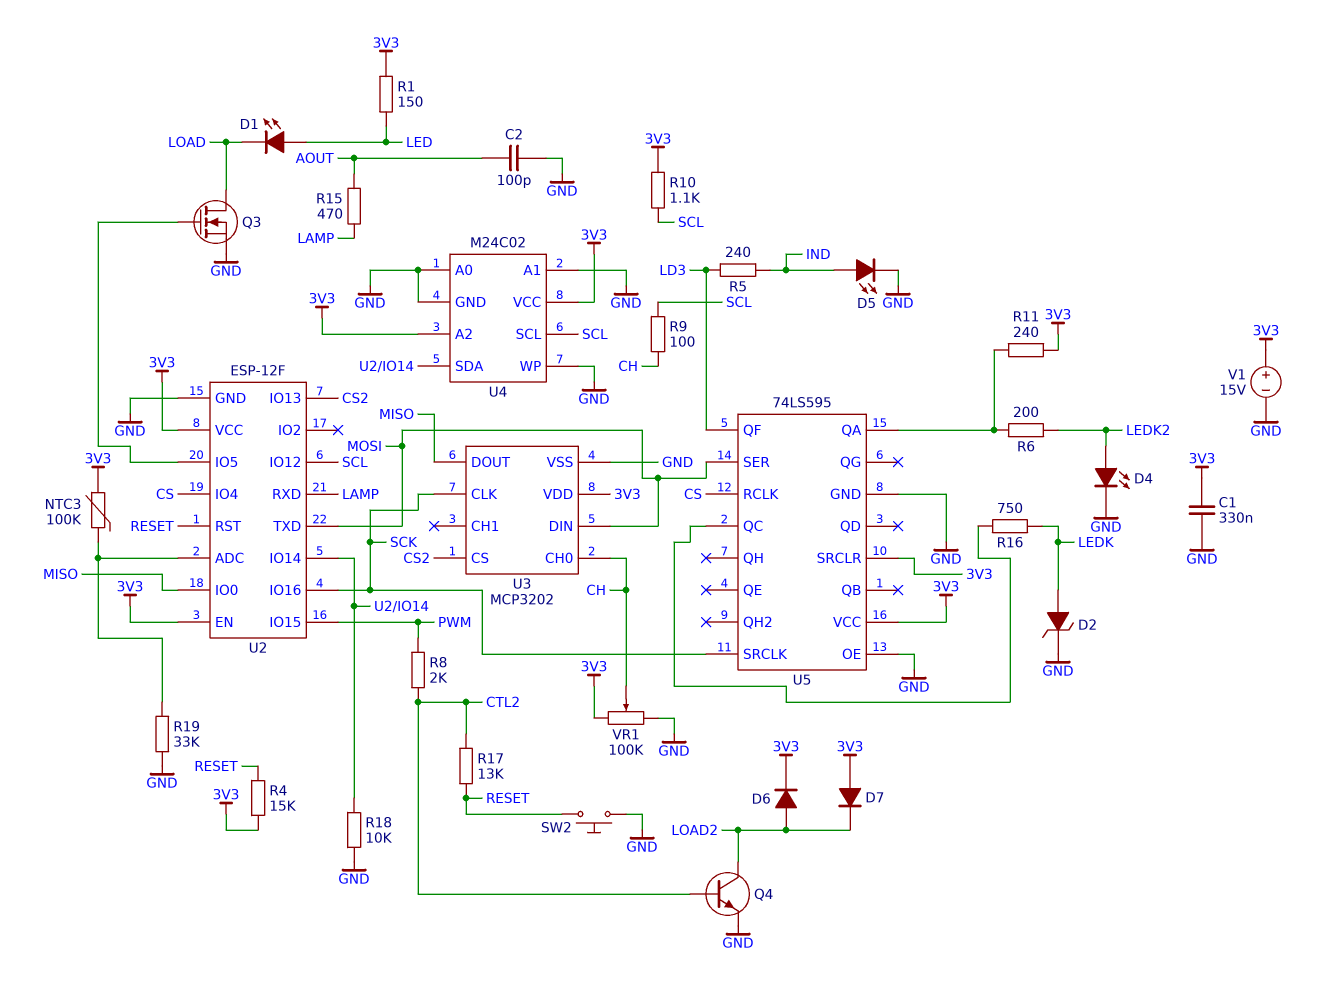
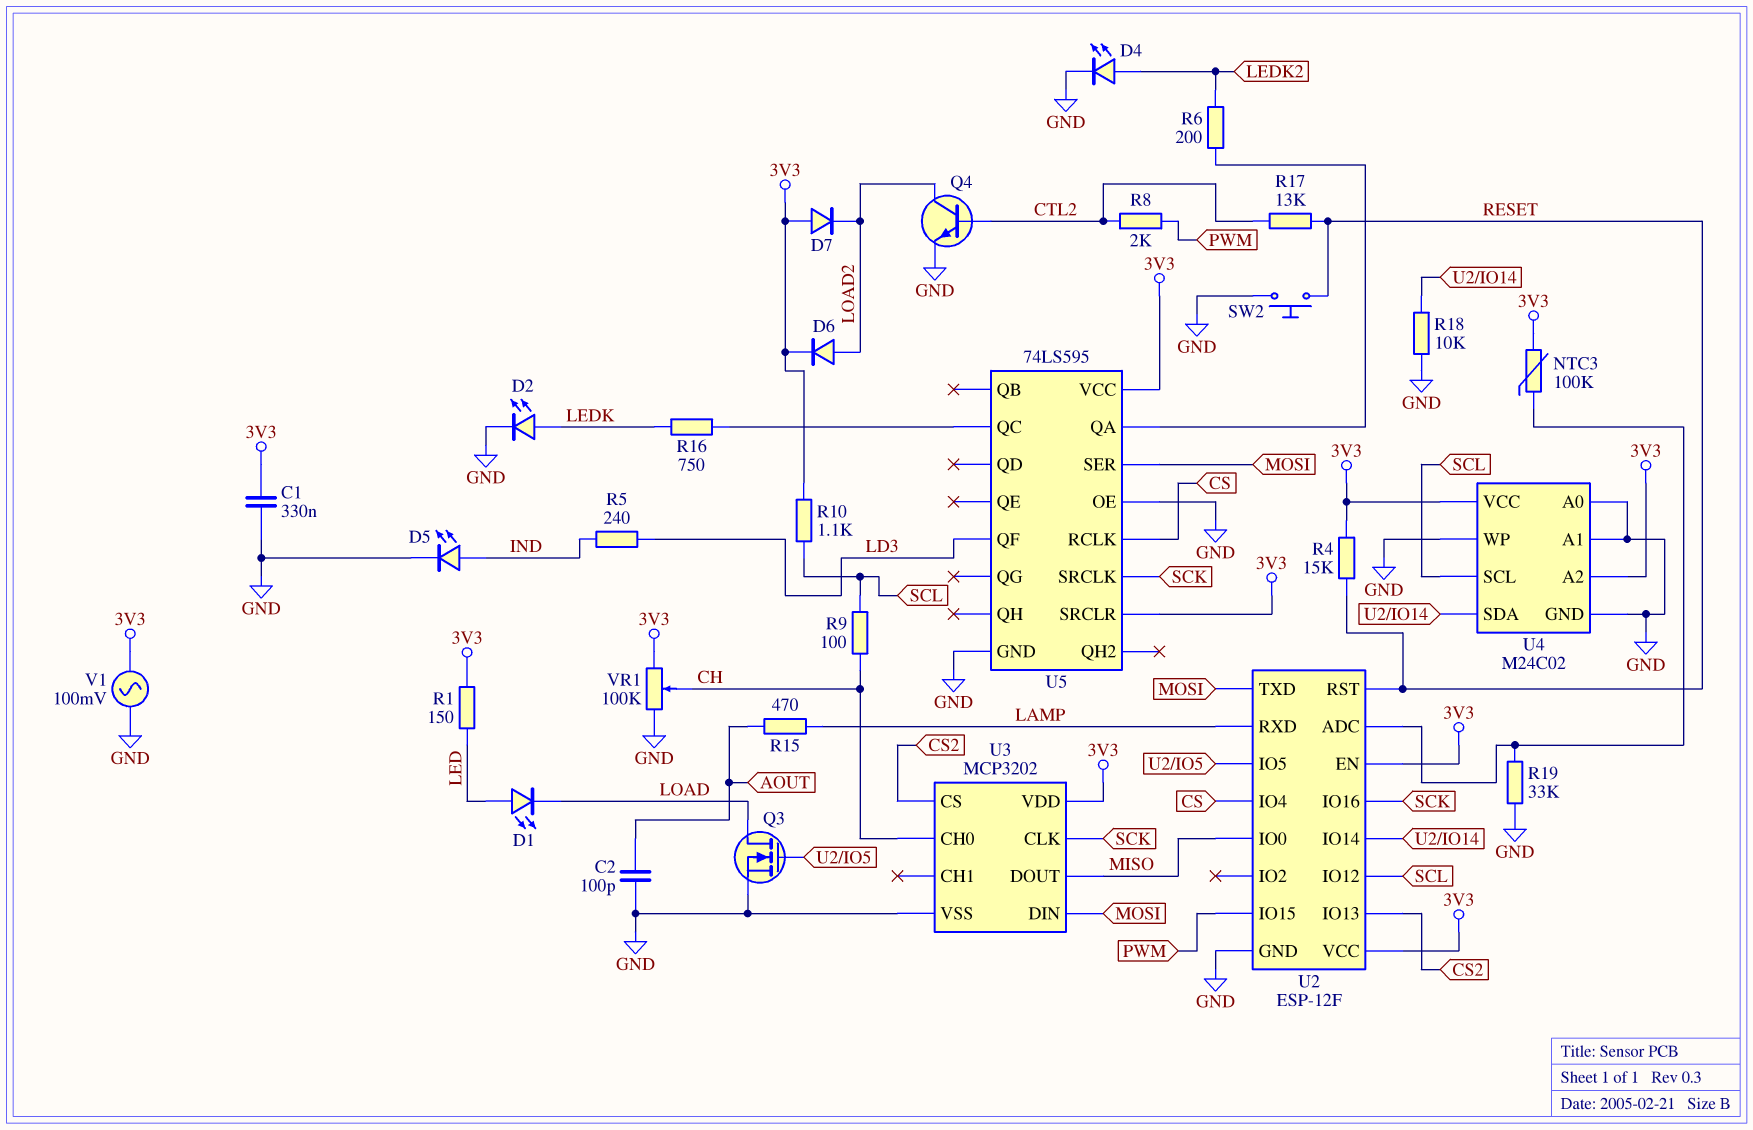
D2: zener (A LEDK, K GND) -> LED (A LEDK, K GND)
R11: 240 (3V3, U5/QA) -> none
V1: 15V (plus 3V3, minus GND) -> AC 100mV (3V3, GND)

